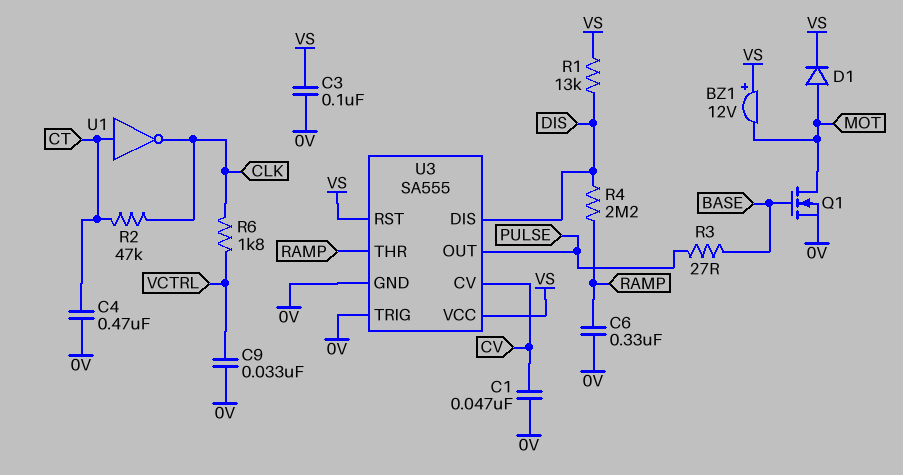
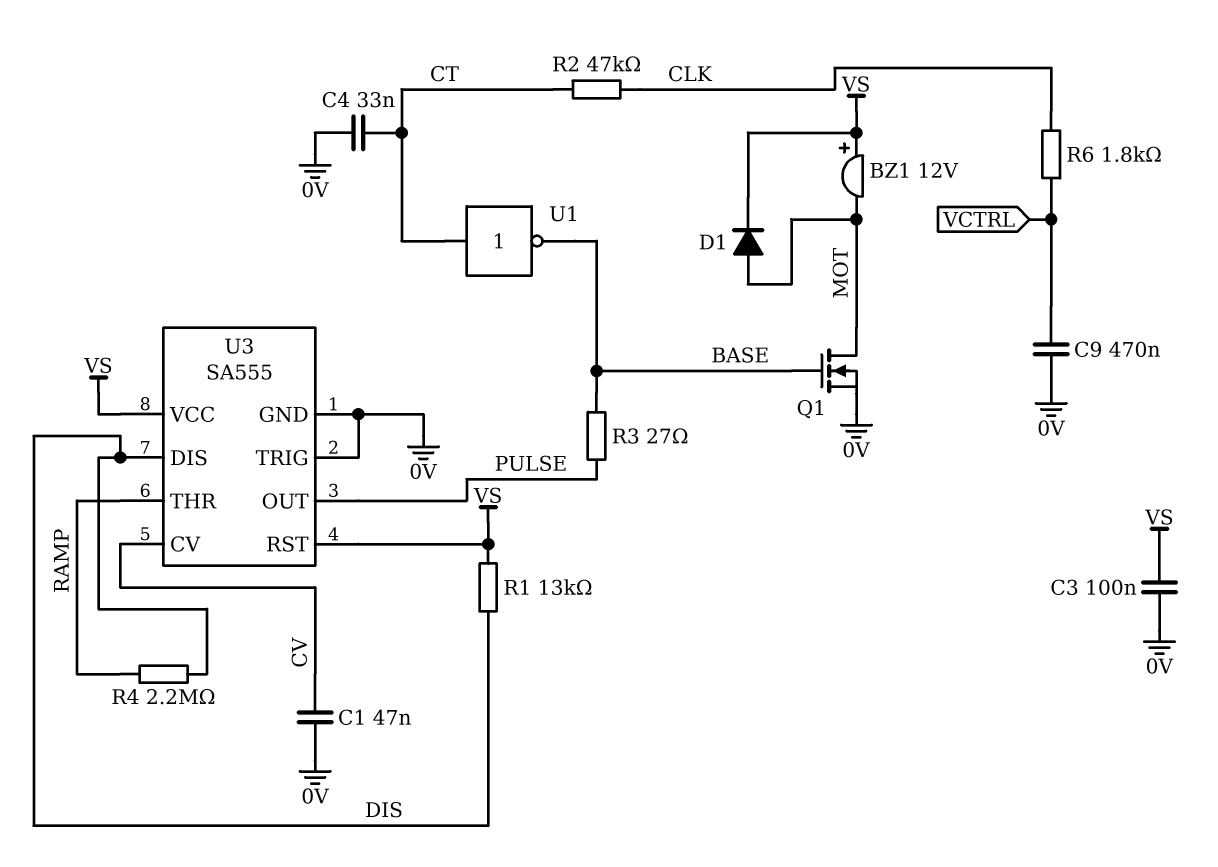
C4: 470nF (0V, CT) -> 33nF (0V, CT)
C6: 330nF (0V, RAMP) -> none
C9: 33nF (0V, VCTRL) -> 470nF (0V, VCTRL)
U1: NOT (in CT, out CLK) -> NOT (in CT, out BASE)

